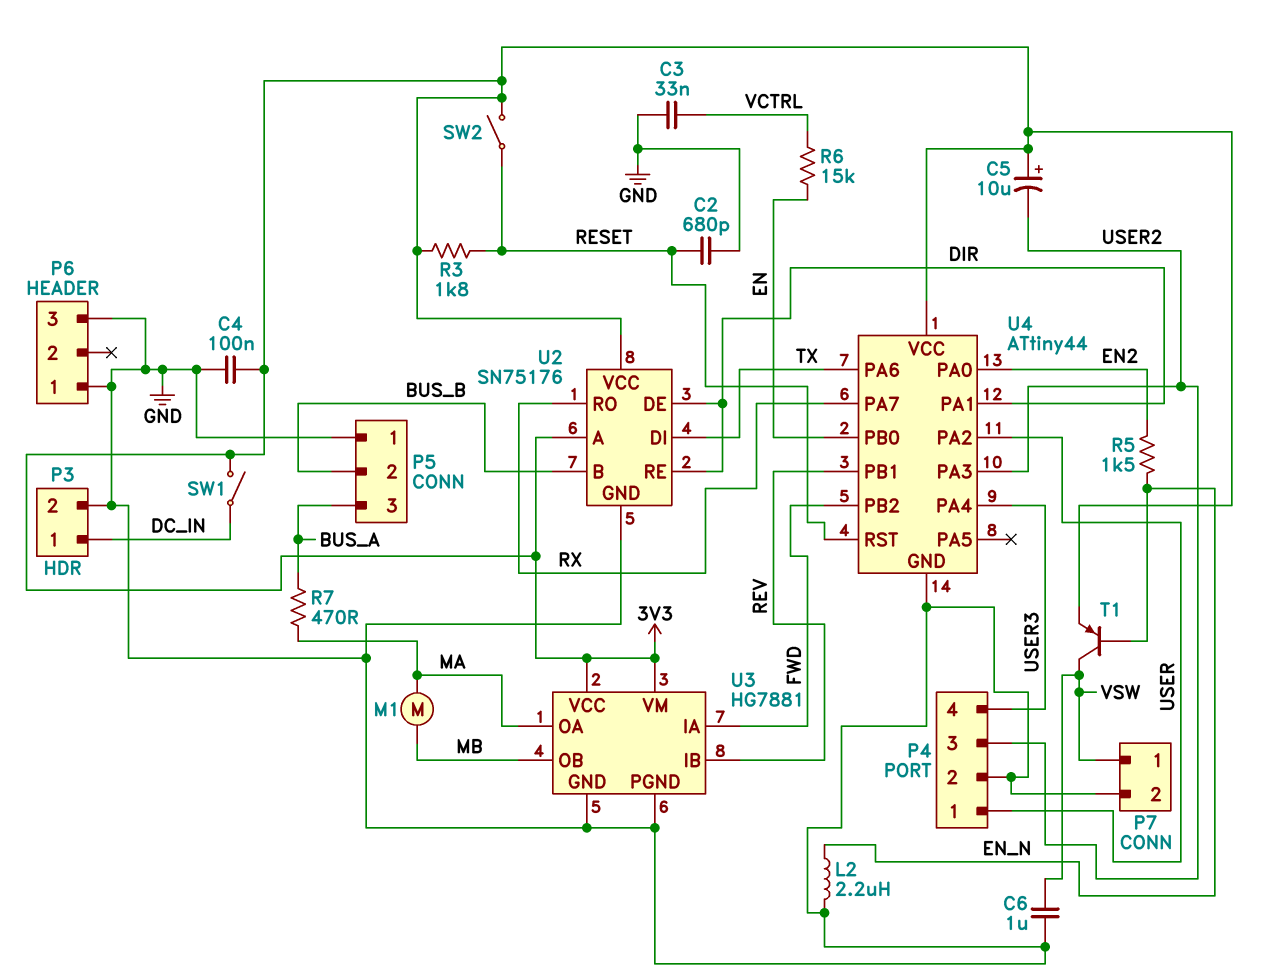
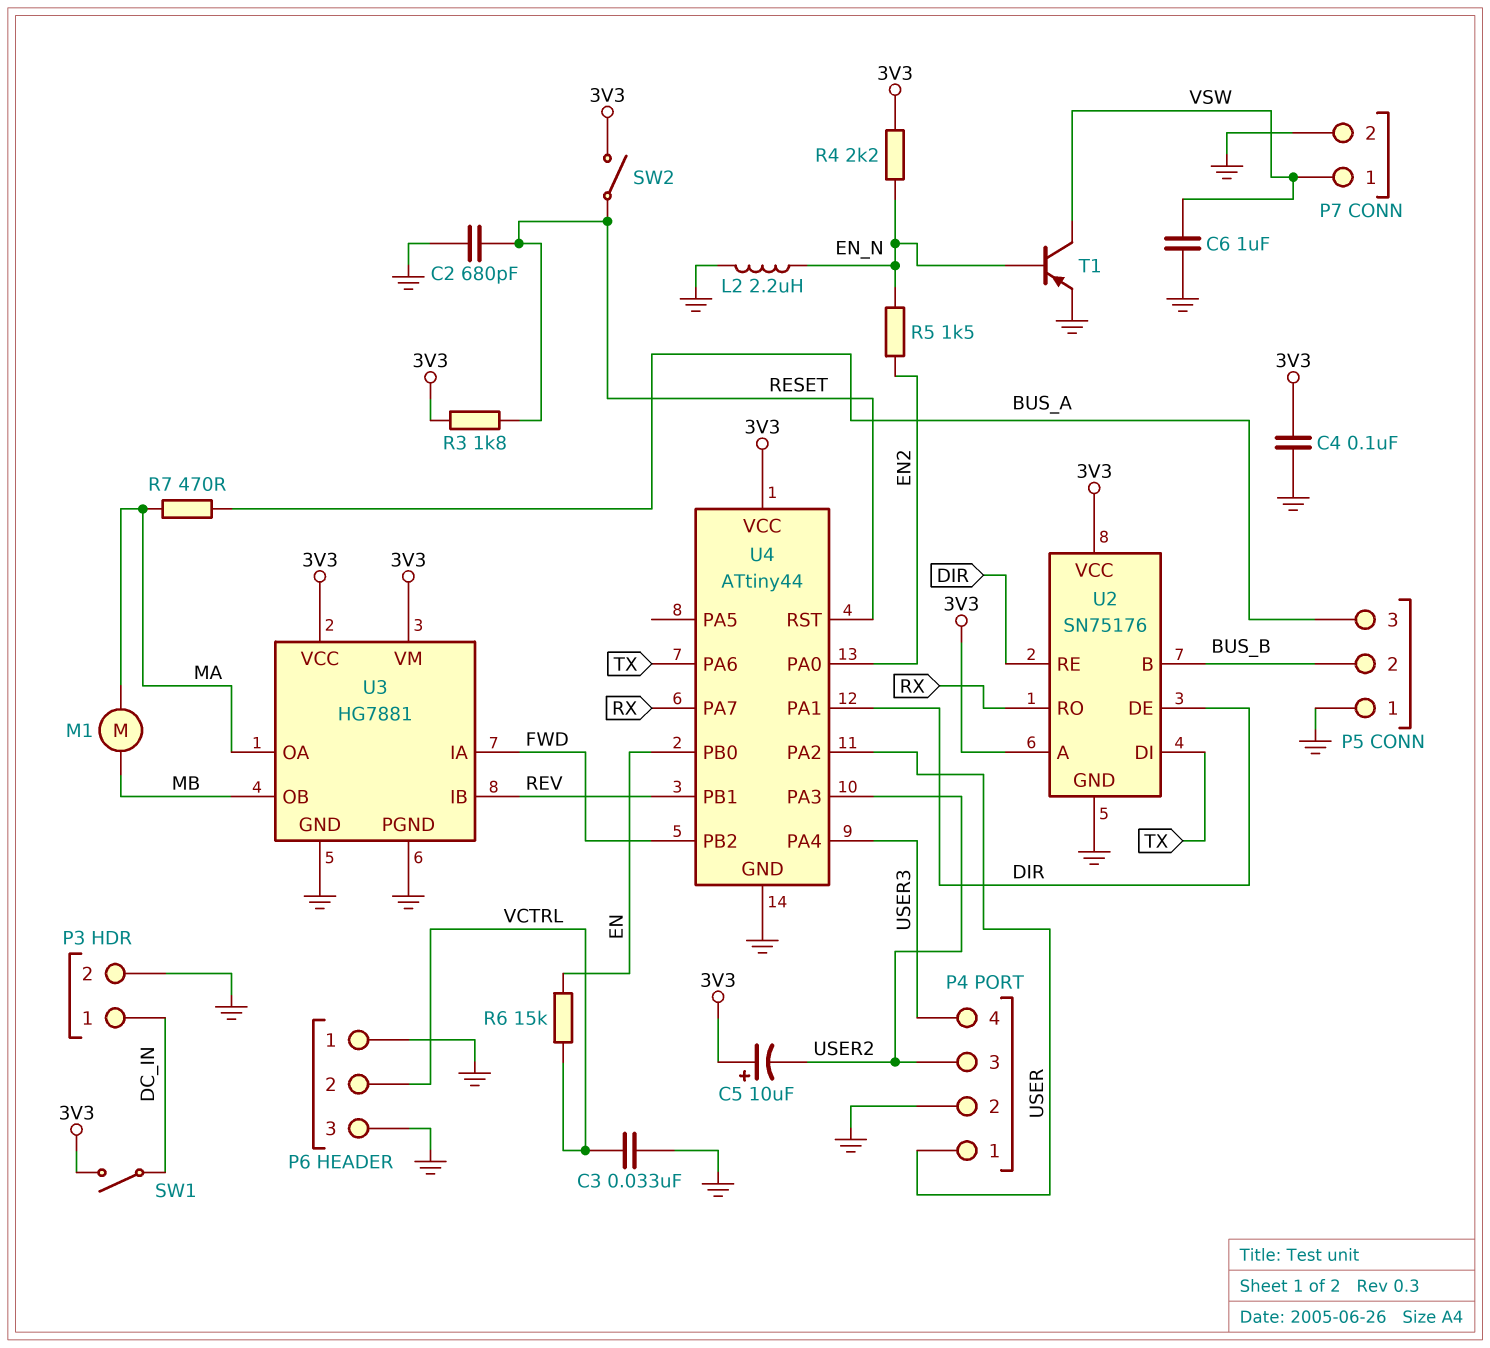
P6 pin 2: none -> VCTRL
R4: none -> 2.2k (3V3, EN_N)
T1: PNP (B EN_N, C VSW, E 3V3) -> PNP (B EN_N, C VSW, E GND)

